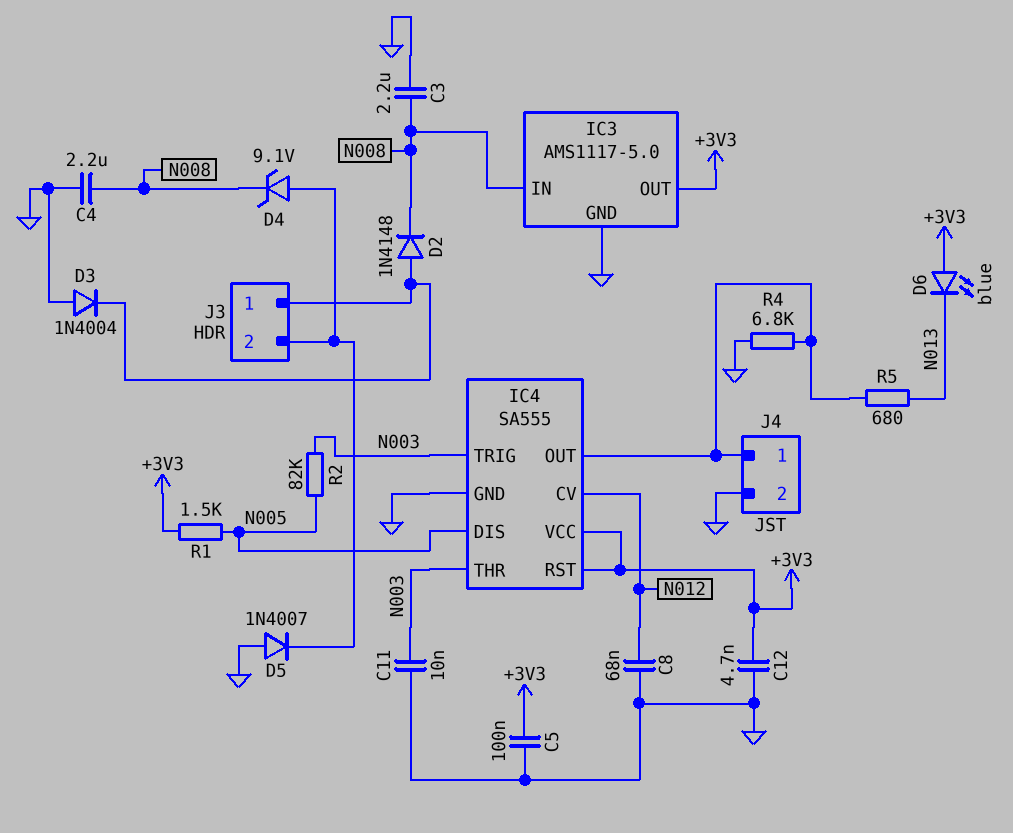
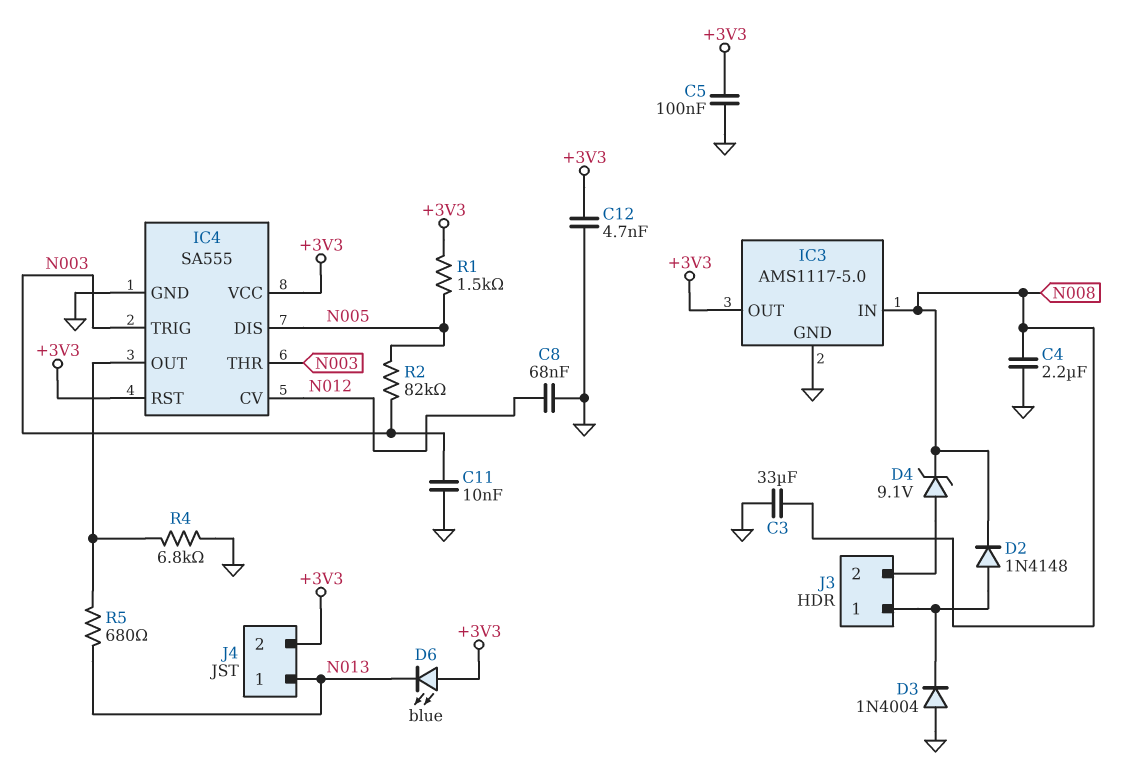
C3: 2.2uF (GND, N008) -> 33uF (GND, N008)
D5: diode 1N4007 (A GND, K J3/2) -> none
J4 pin 1: IC4/OUT -> N013
J4 pin 2: GND -> +3V3

